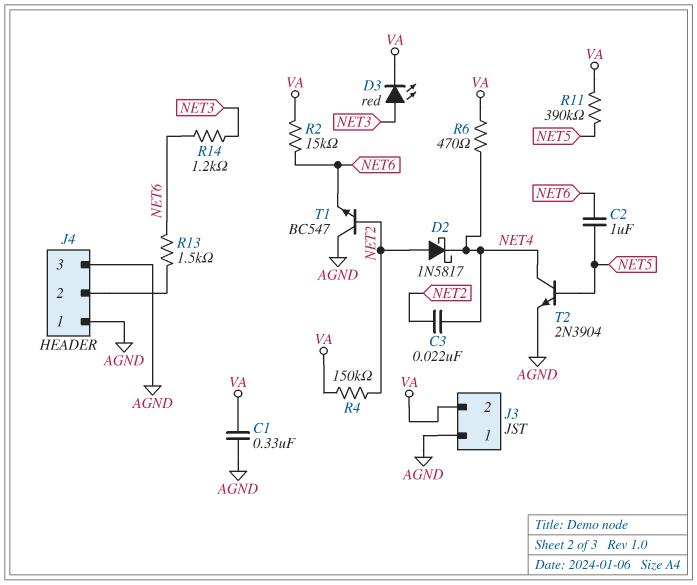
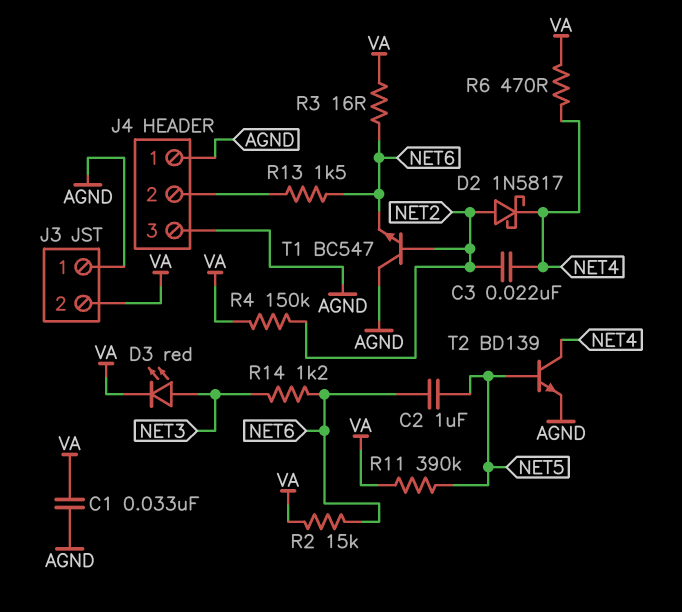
C1: 330nF (AGND, VA) -> 33nF (AGND, VA)
R3: none -> 16 (NET6, VA)
T2: NPN 2N3904 (B NET5, C NET4, E AGND) -> NPN BD139 (B NET5, C NET4, E AGND)

